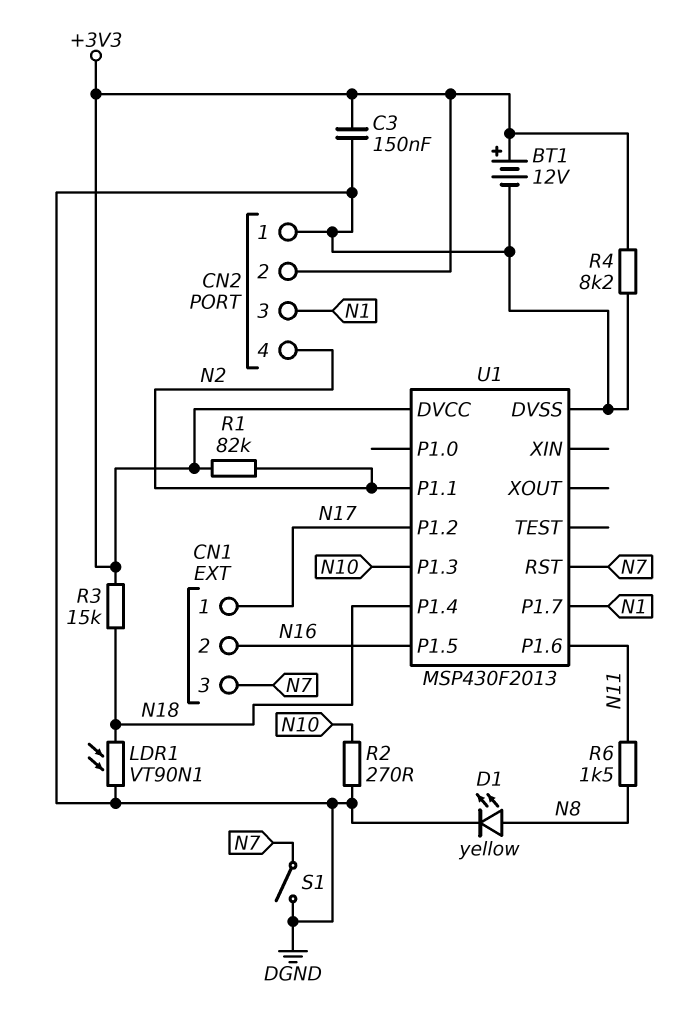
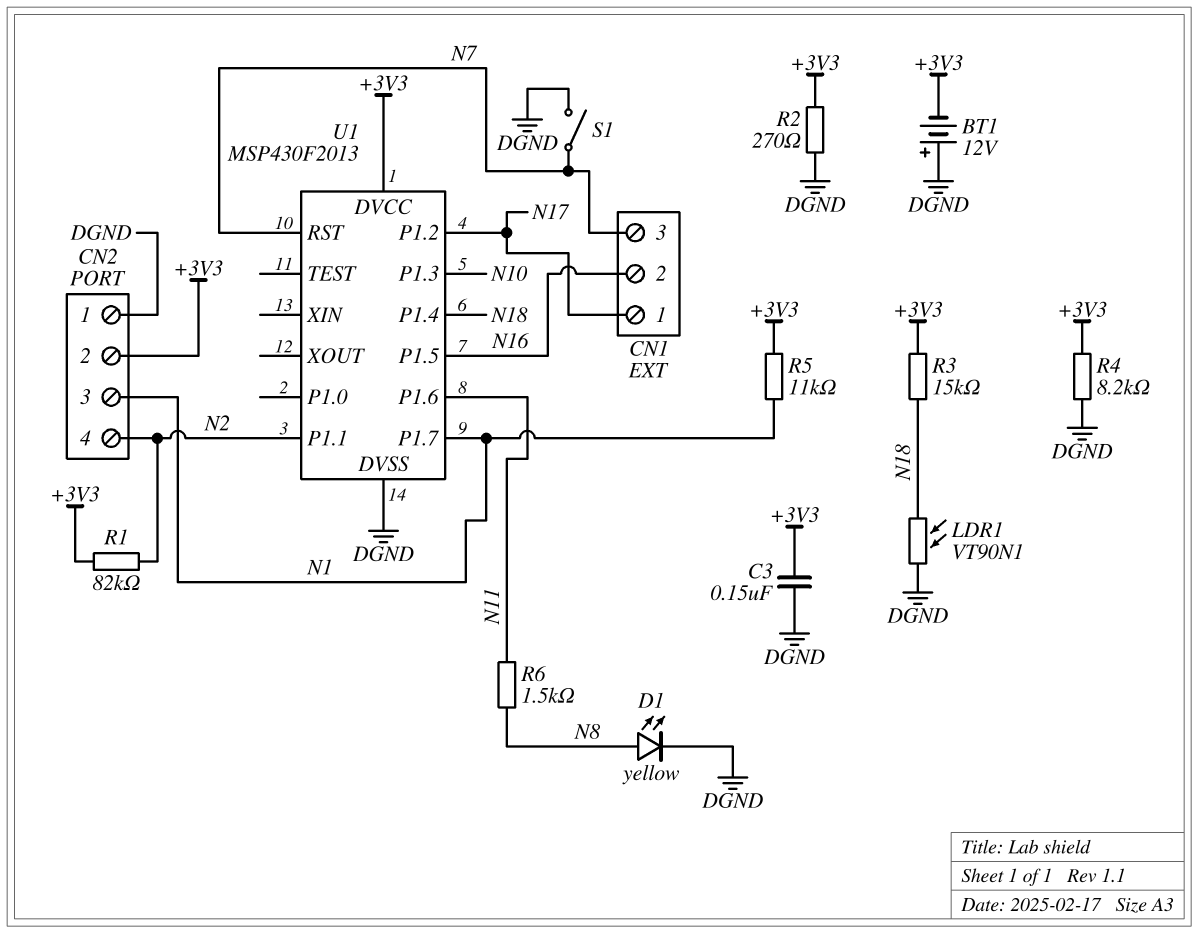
BT1: 12V (plus +3V3, minus DGND) -> 12V (plus DGND, minus +3V3)
R2: 270 (DGND, N10) -> 270 (+3V3, DGND)
R5: none -> 11k (+3V3, N1)

